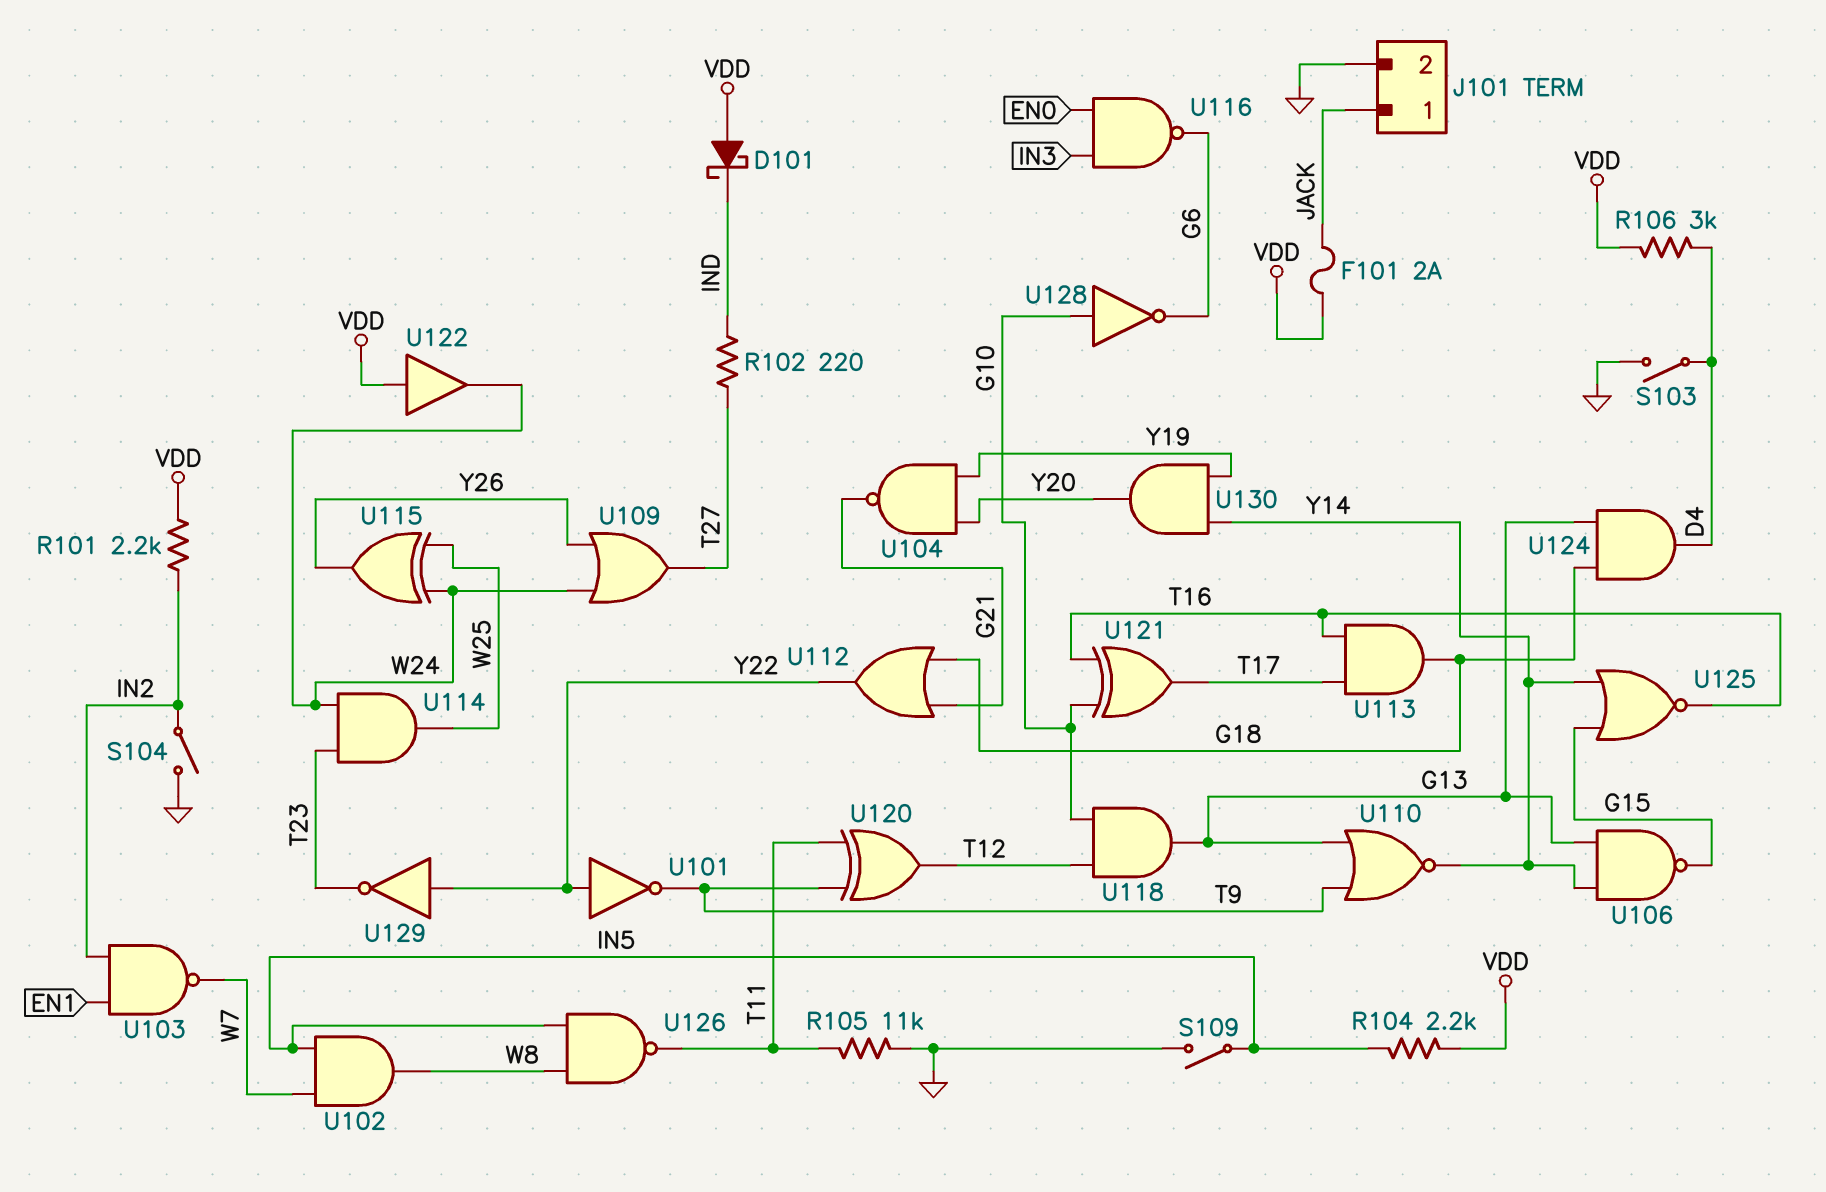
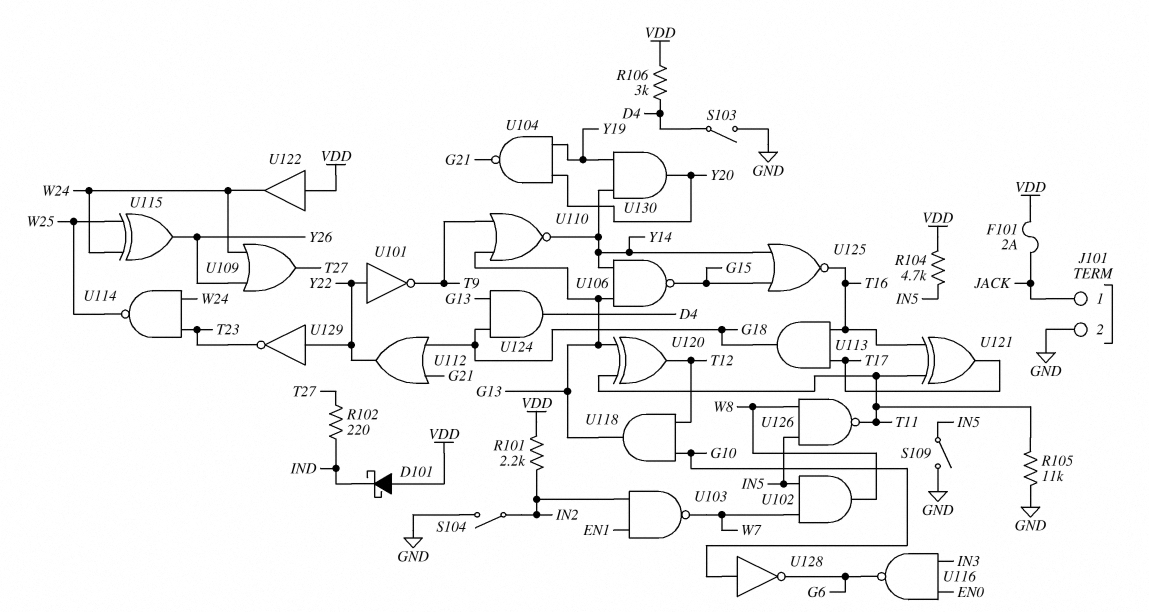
R104: 2.2k (IN5, VDD) -> 4.7k (IN5, VDD)
U114: AND (in T23, in W24, out W25) -> NAND (in T23, in W24, out W25)
U120: XOR (in T9, in T11, out T12) -> XOR (in G13, in T11, out T12)
U121: XOR (in G10, in T16, out T17) -> XOR (in T11, in T16, out T17)

